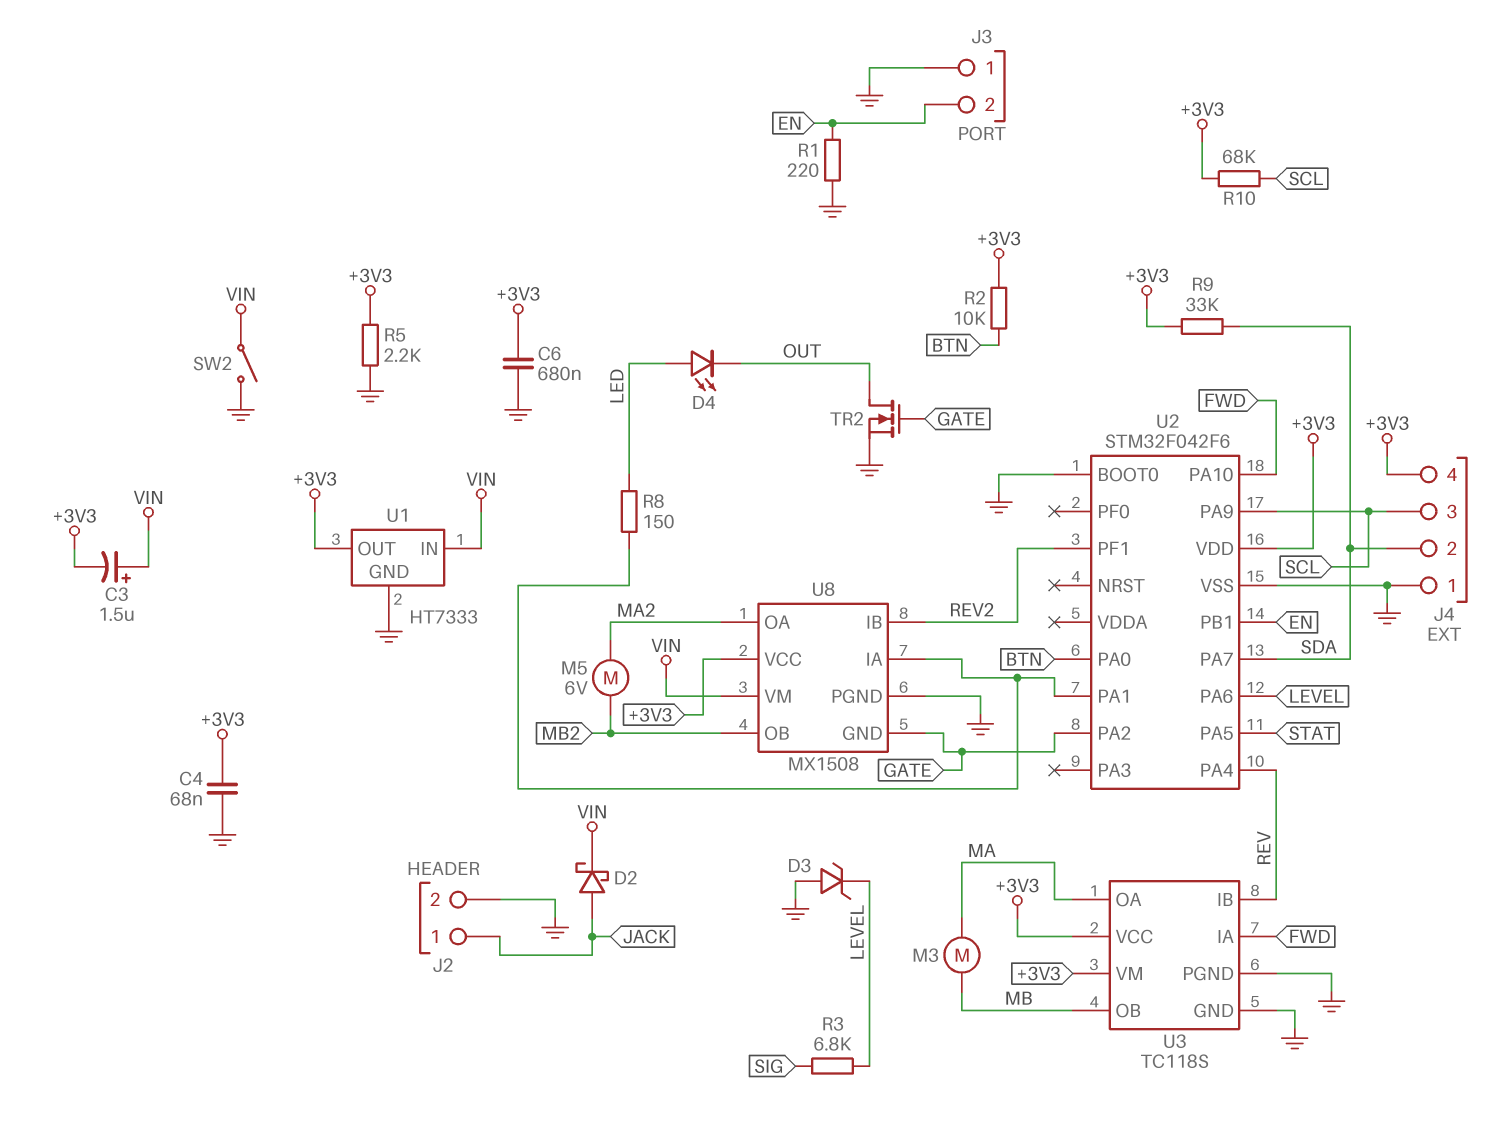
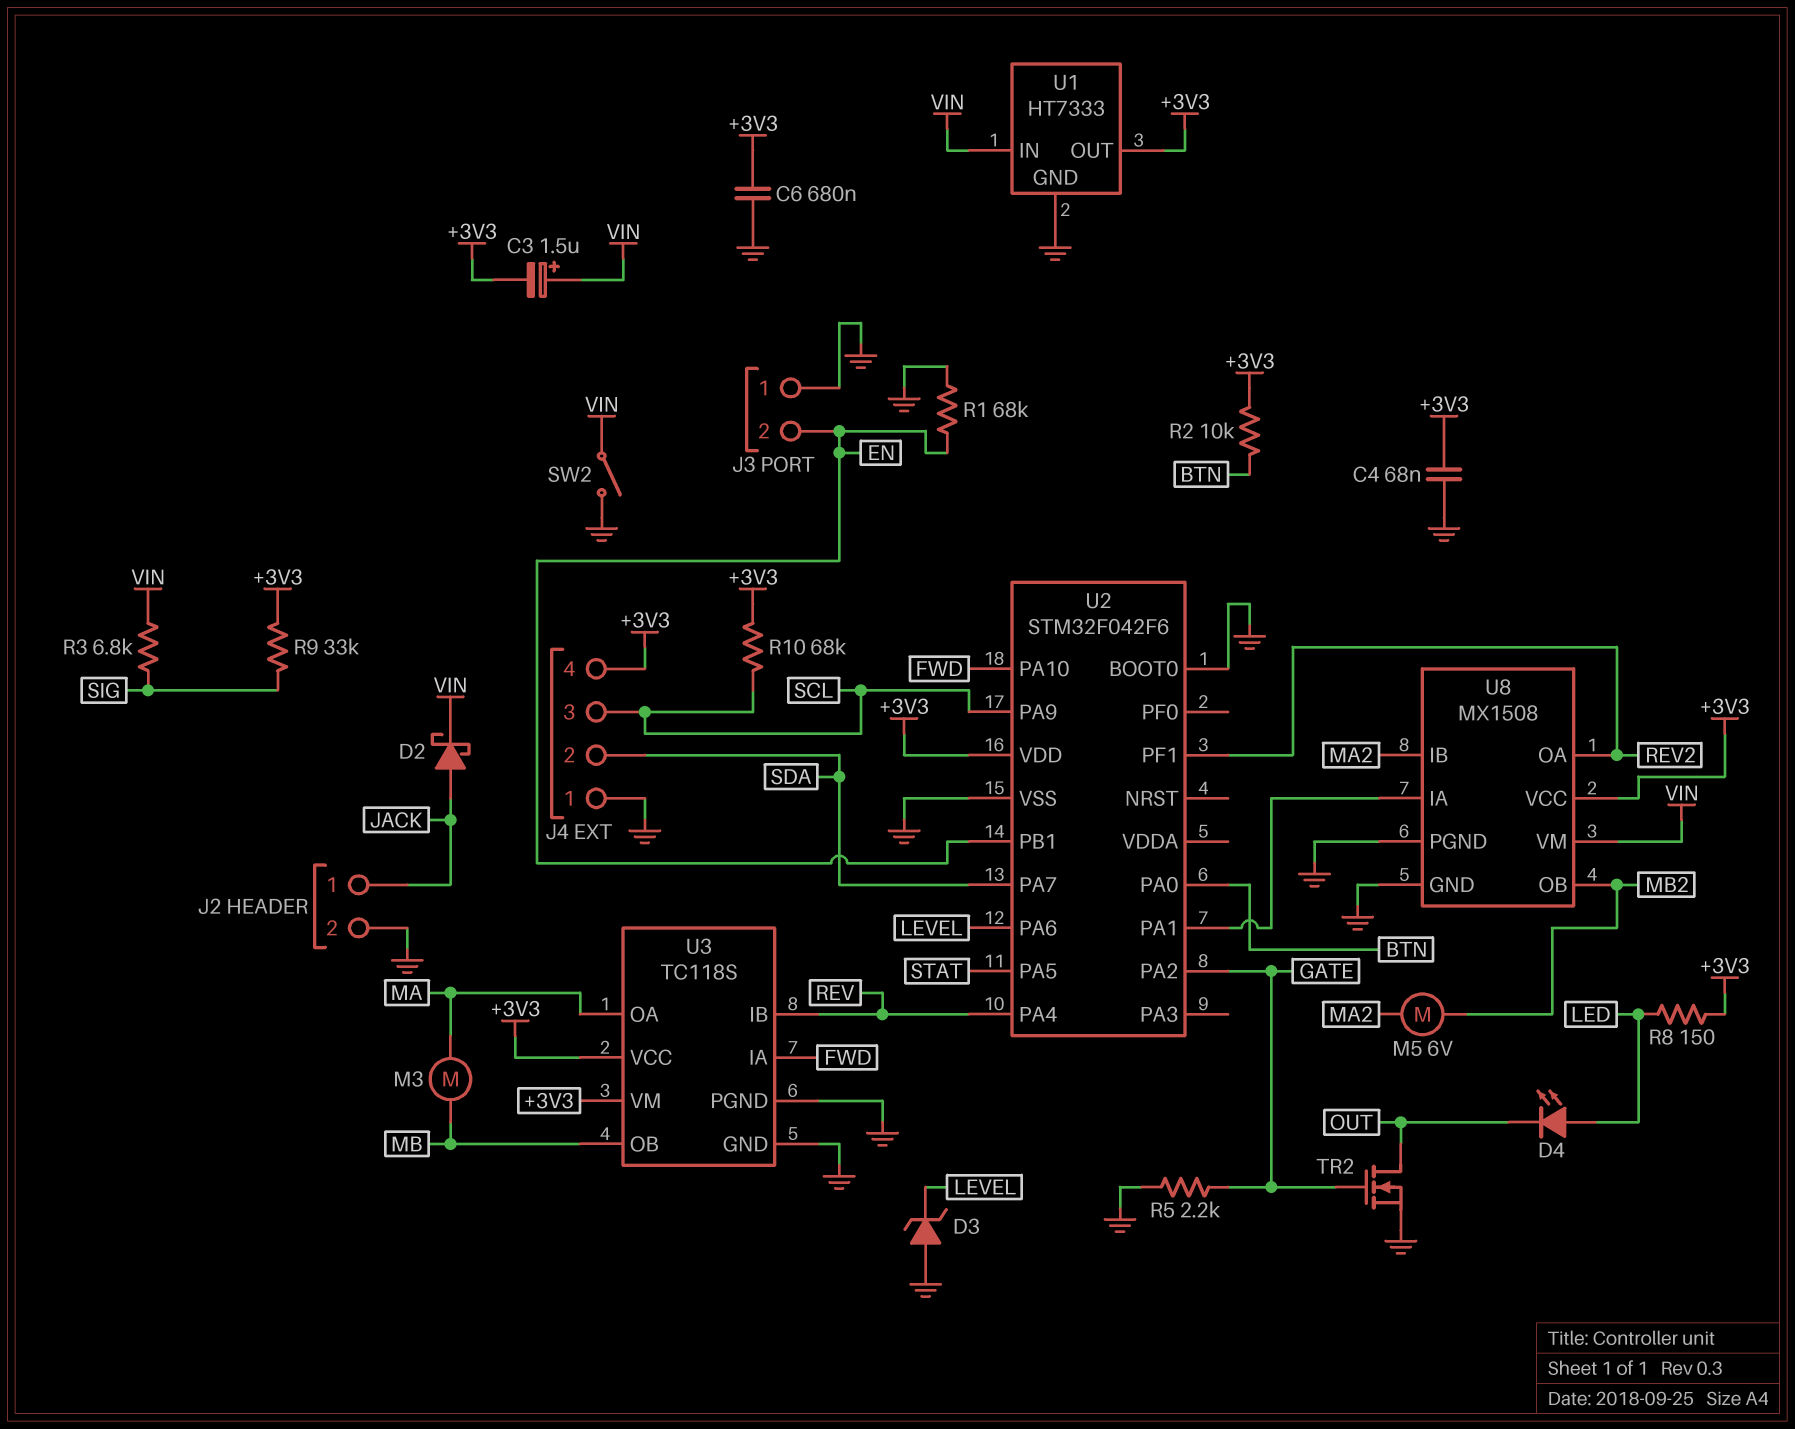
R1: 220 (EN, GND) -> 68k (EN, GND)
R3: 6.8k (LEVEL, SIG) -> 6.8k (SIG, VIN)
R5: 2.2k (+3V3, GND) -> 2.2k (GATE, GND)
R8: 150 (LED, U2/PA1) -> 150 (+3V3, LED)
R9: 33k (+3V3, SDA) -> 33k (+3V3, SIG)
U8 pin GND: GATE -> GND
U8 pin IB: REV2 -> MA2
U8 pin OA: MA2 -> REV2

